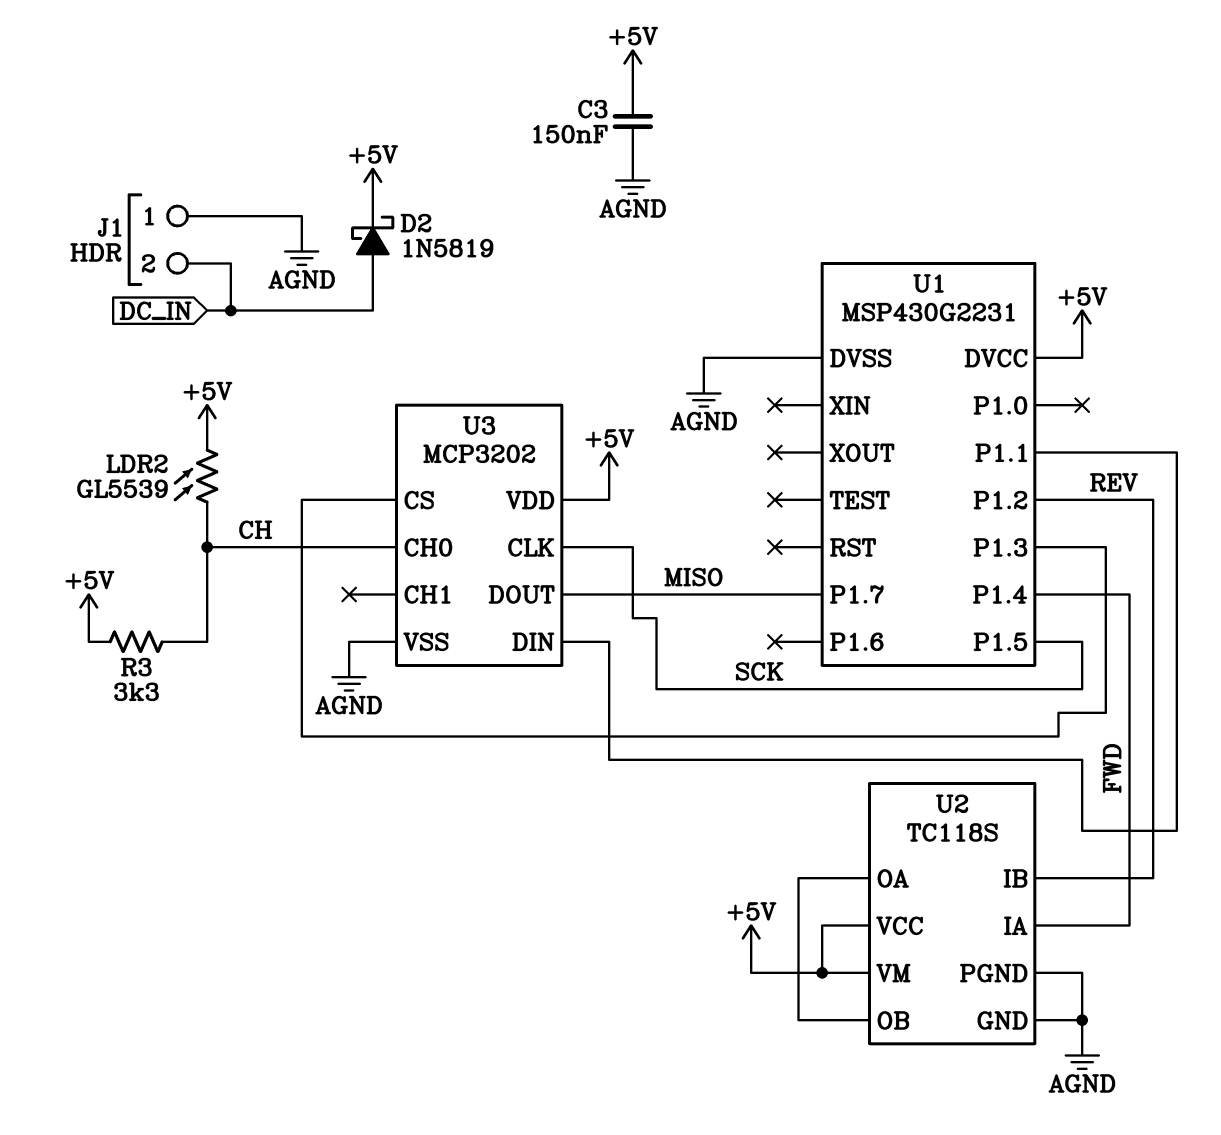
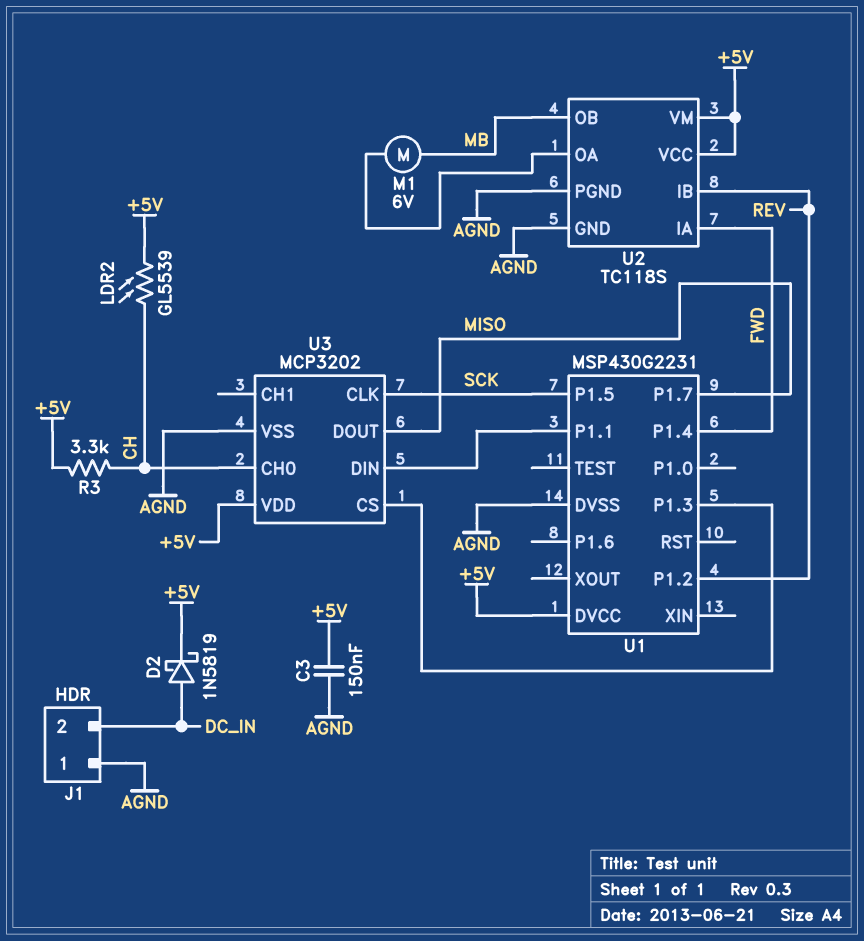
M1: none -> motor 6V (MB, U2/OA)
U2 pin OB: U2/OA -> MB

